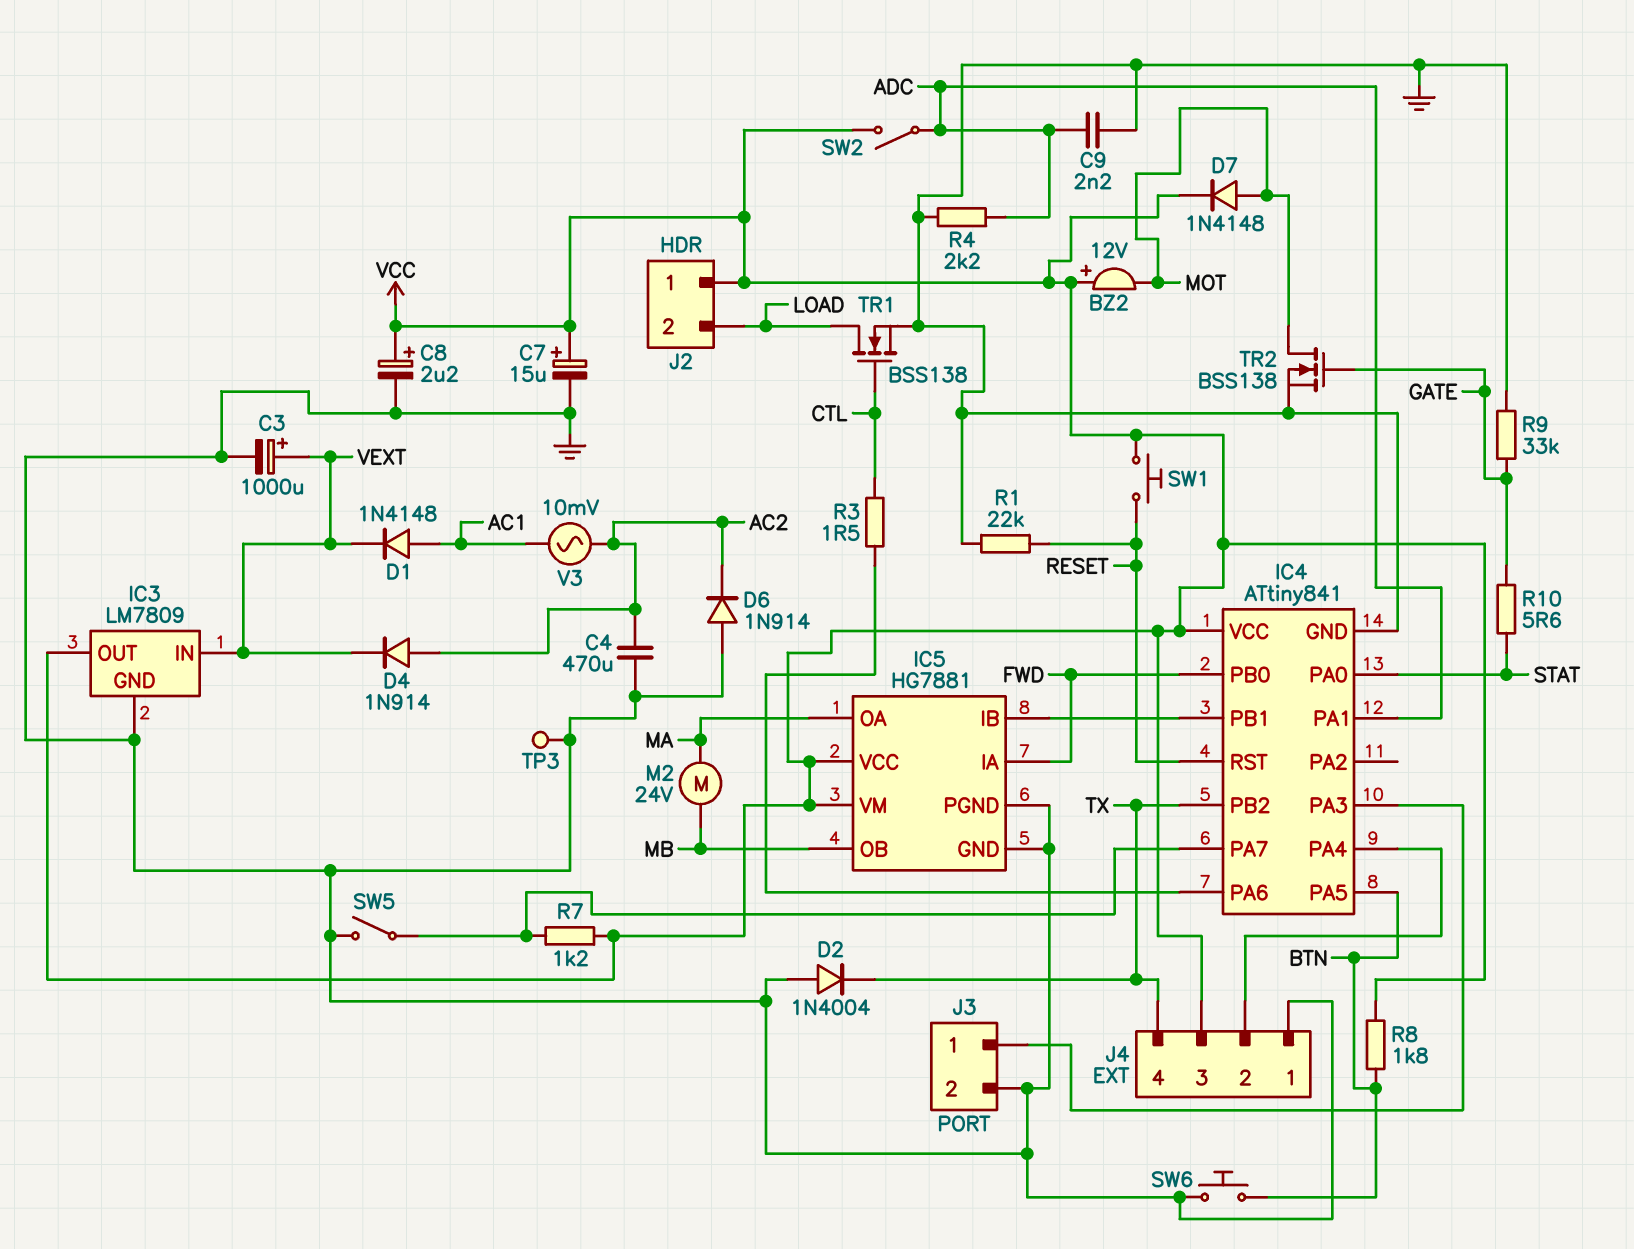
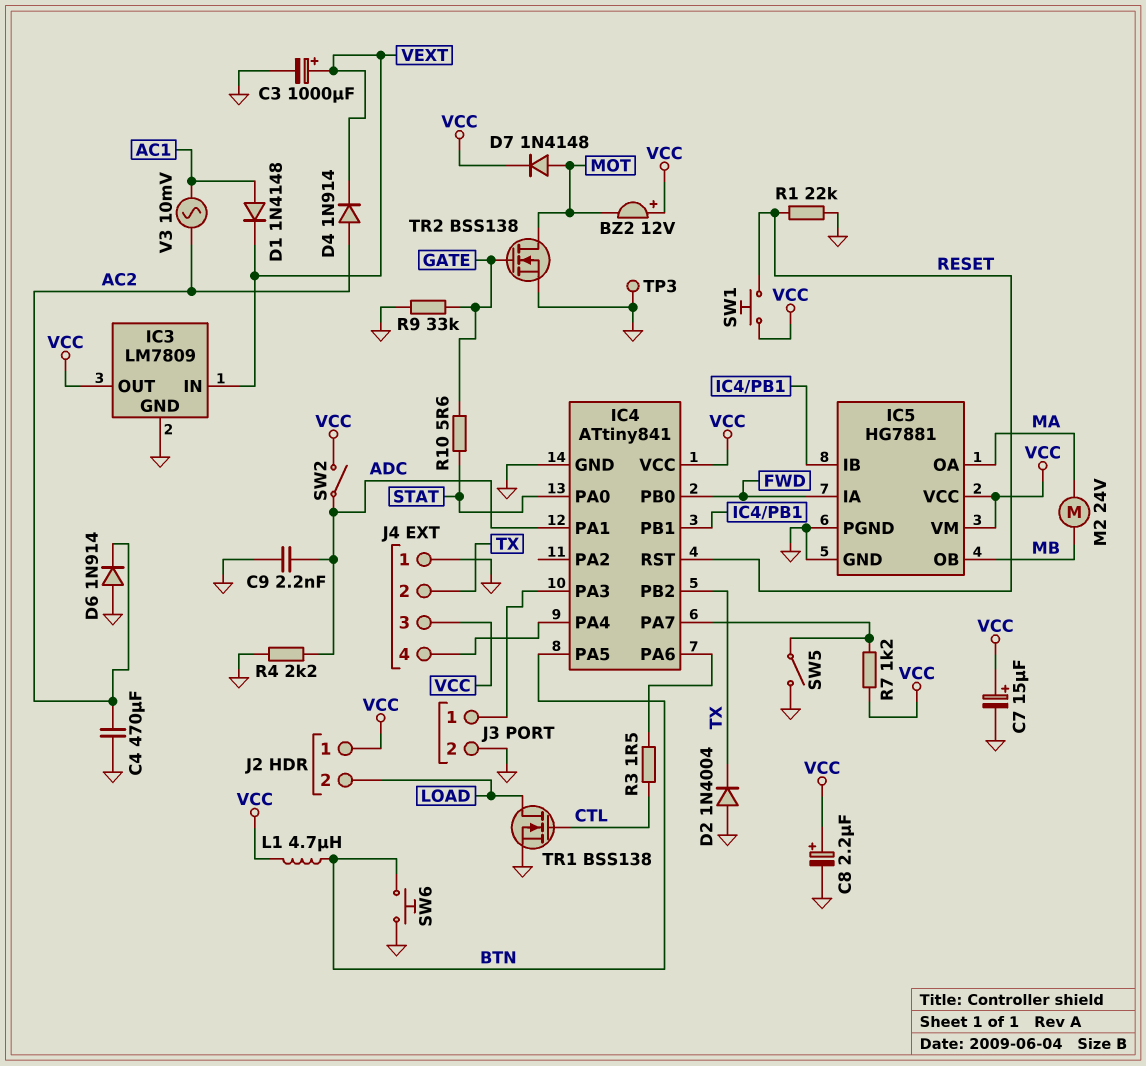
J4 pin 2: IC4/PA4 -> TX
J4 pin 4: TX -> IC4/PA4
L1: none -> 4.7uH (BTN, VCC)
R8: 1.8k (BTN, VCC) -> none

